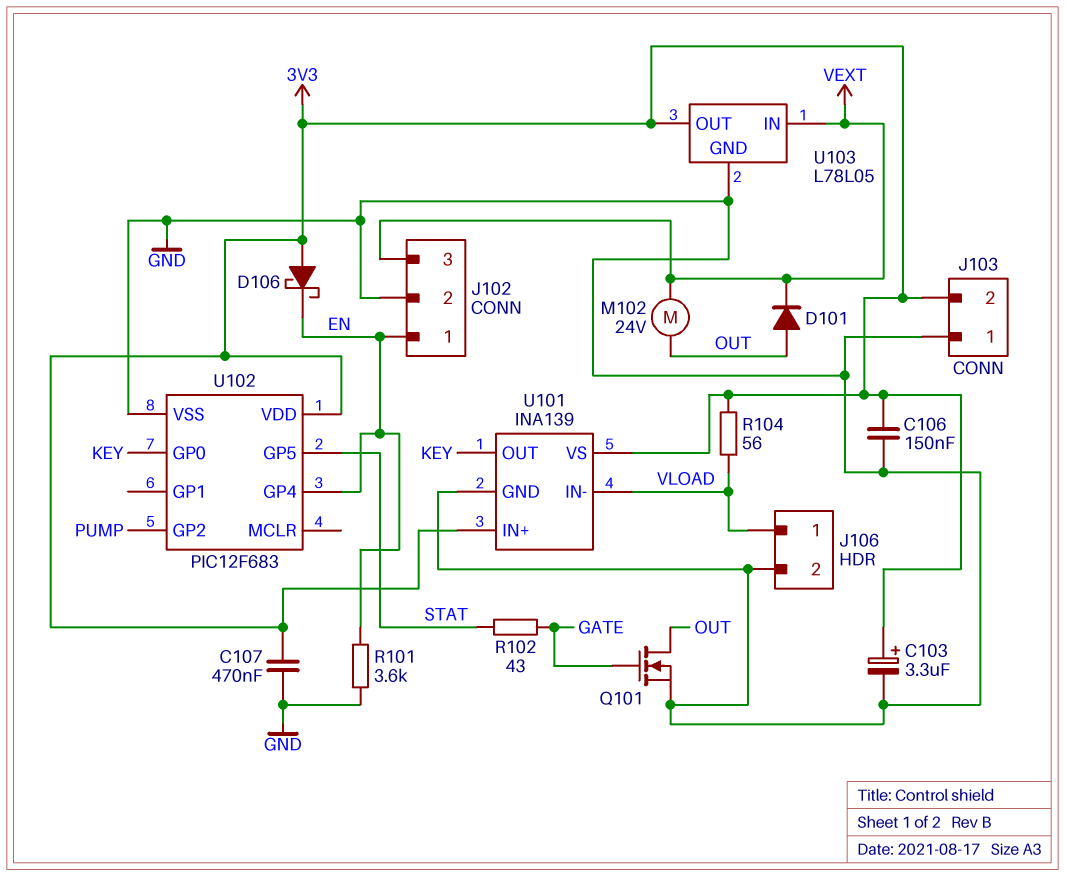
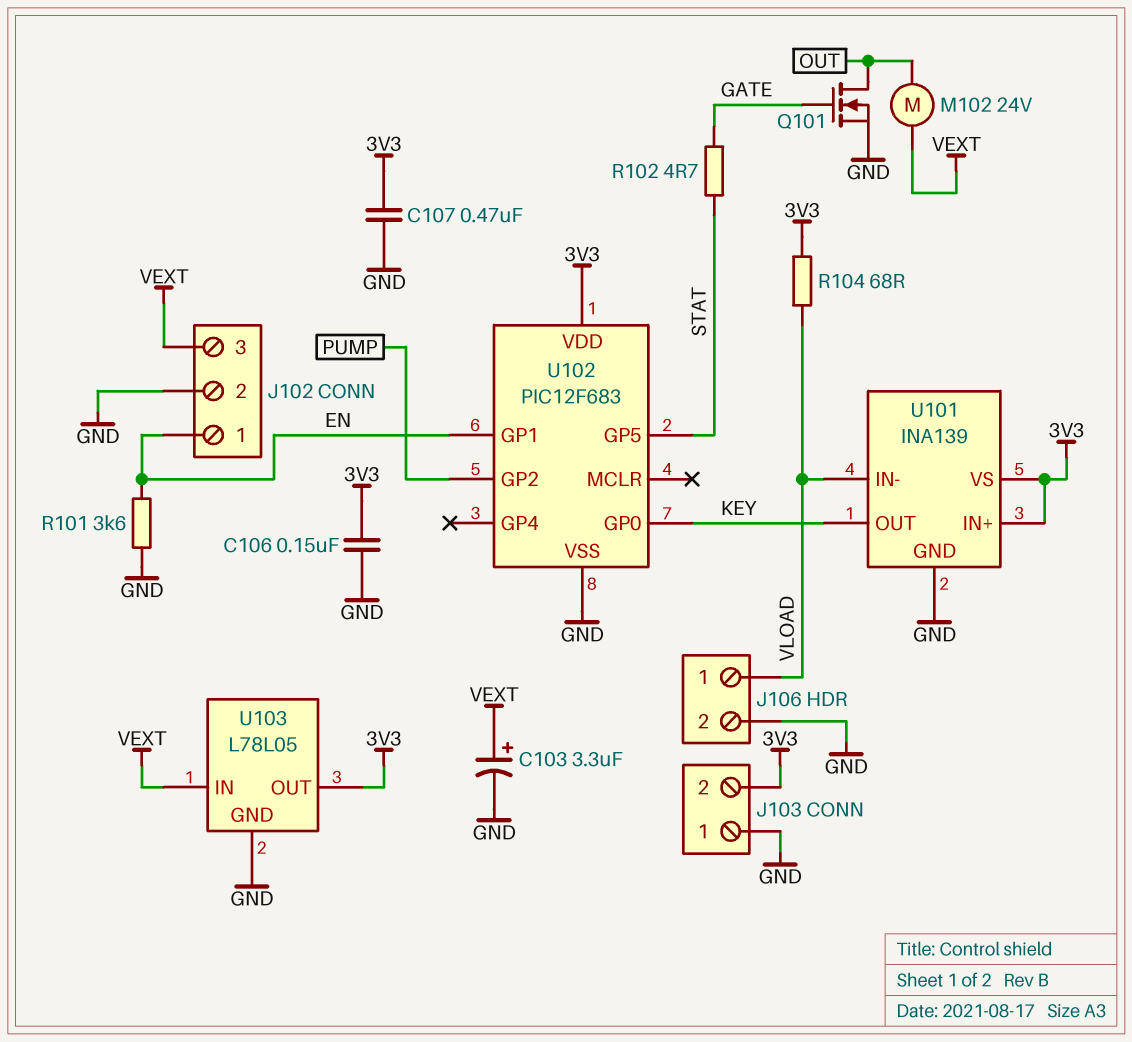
C103: 3.3uF (plus 3V3, minus GND) -> 3.3uF (plus VEXT, minus GND)
D101: diode (A OUT, K VEXT) -> none
D106: schottky (A 3V3, K EN) -> none
R102: 43 (GATE, STAT) -> 4.7 (GATE, STAT)
R104: 56 (3V3, VLOAD) -> 68 (3V3, VLOAD)
U102 pin GP1: none -> EN
U102 pin GP4: EN -> none

